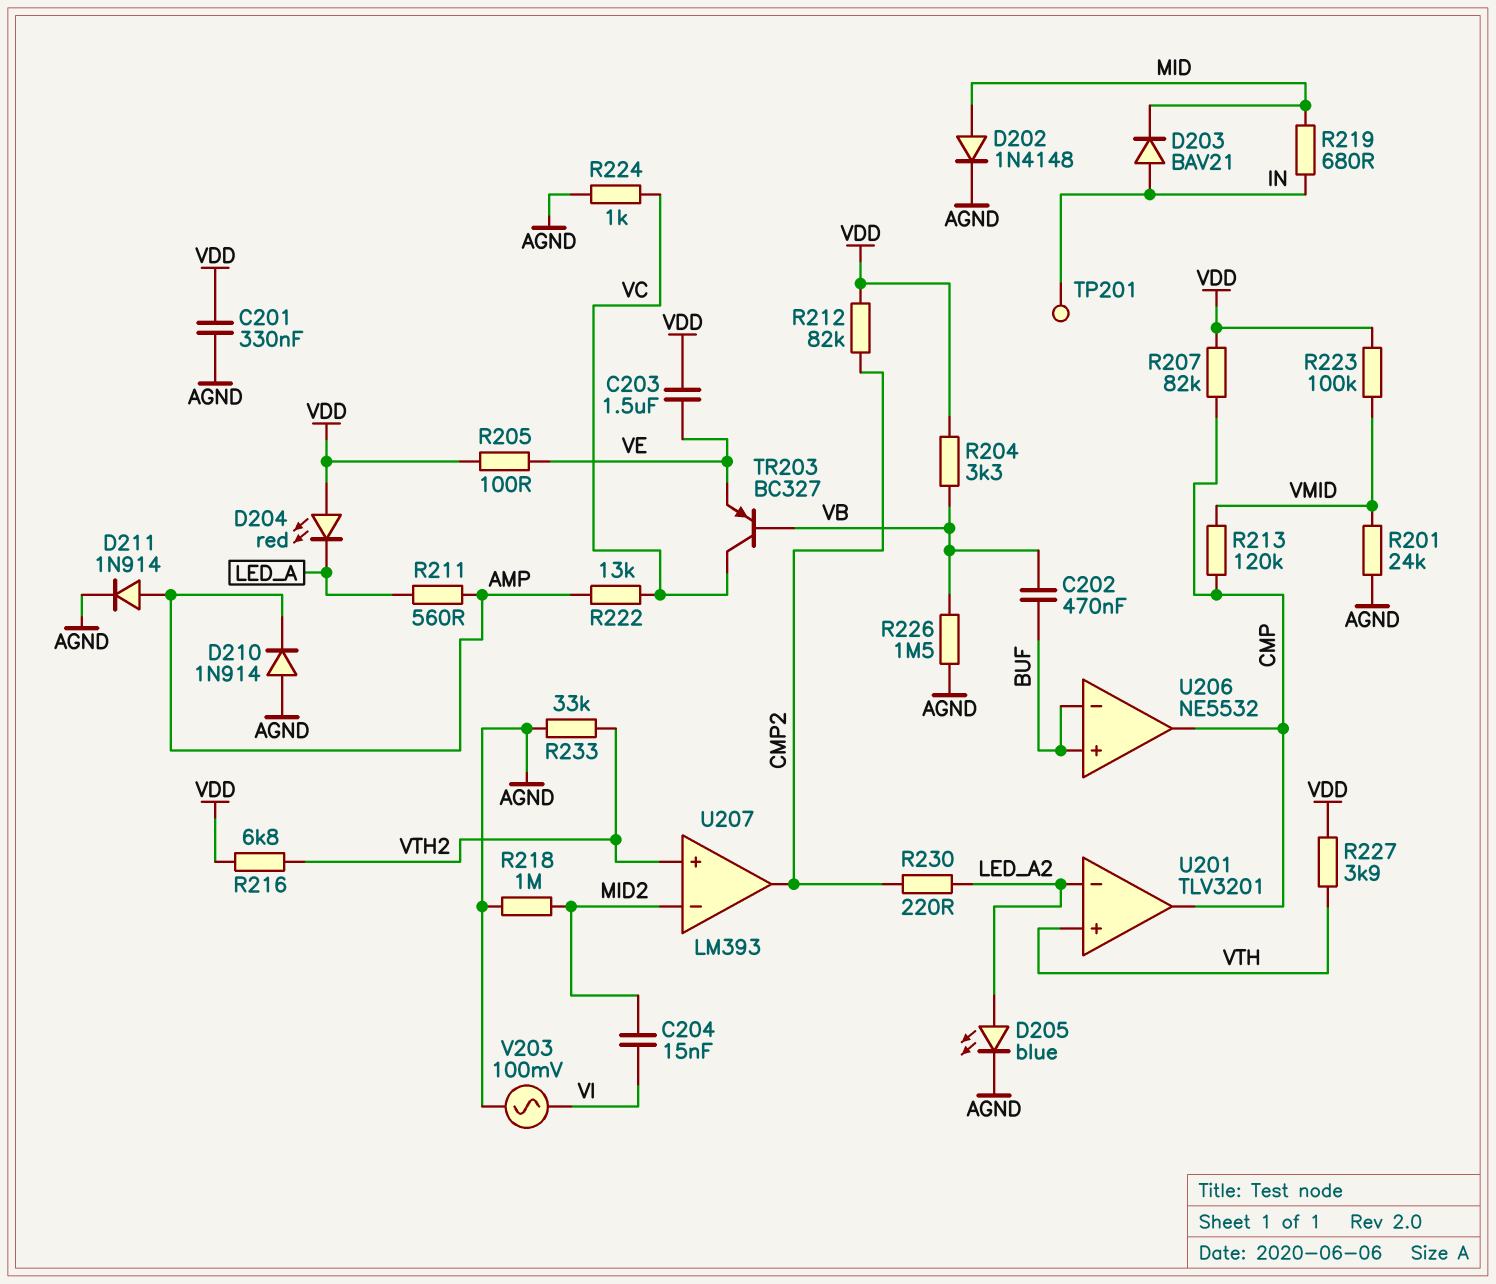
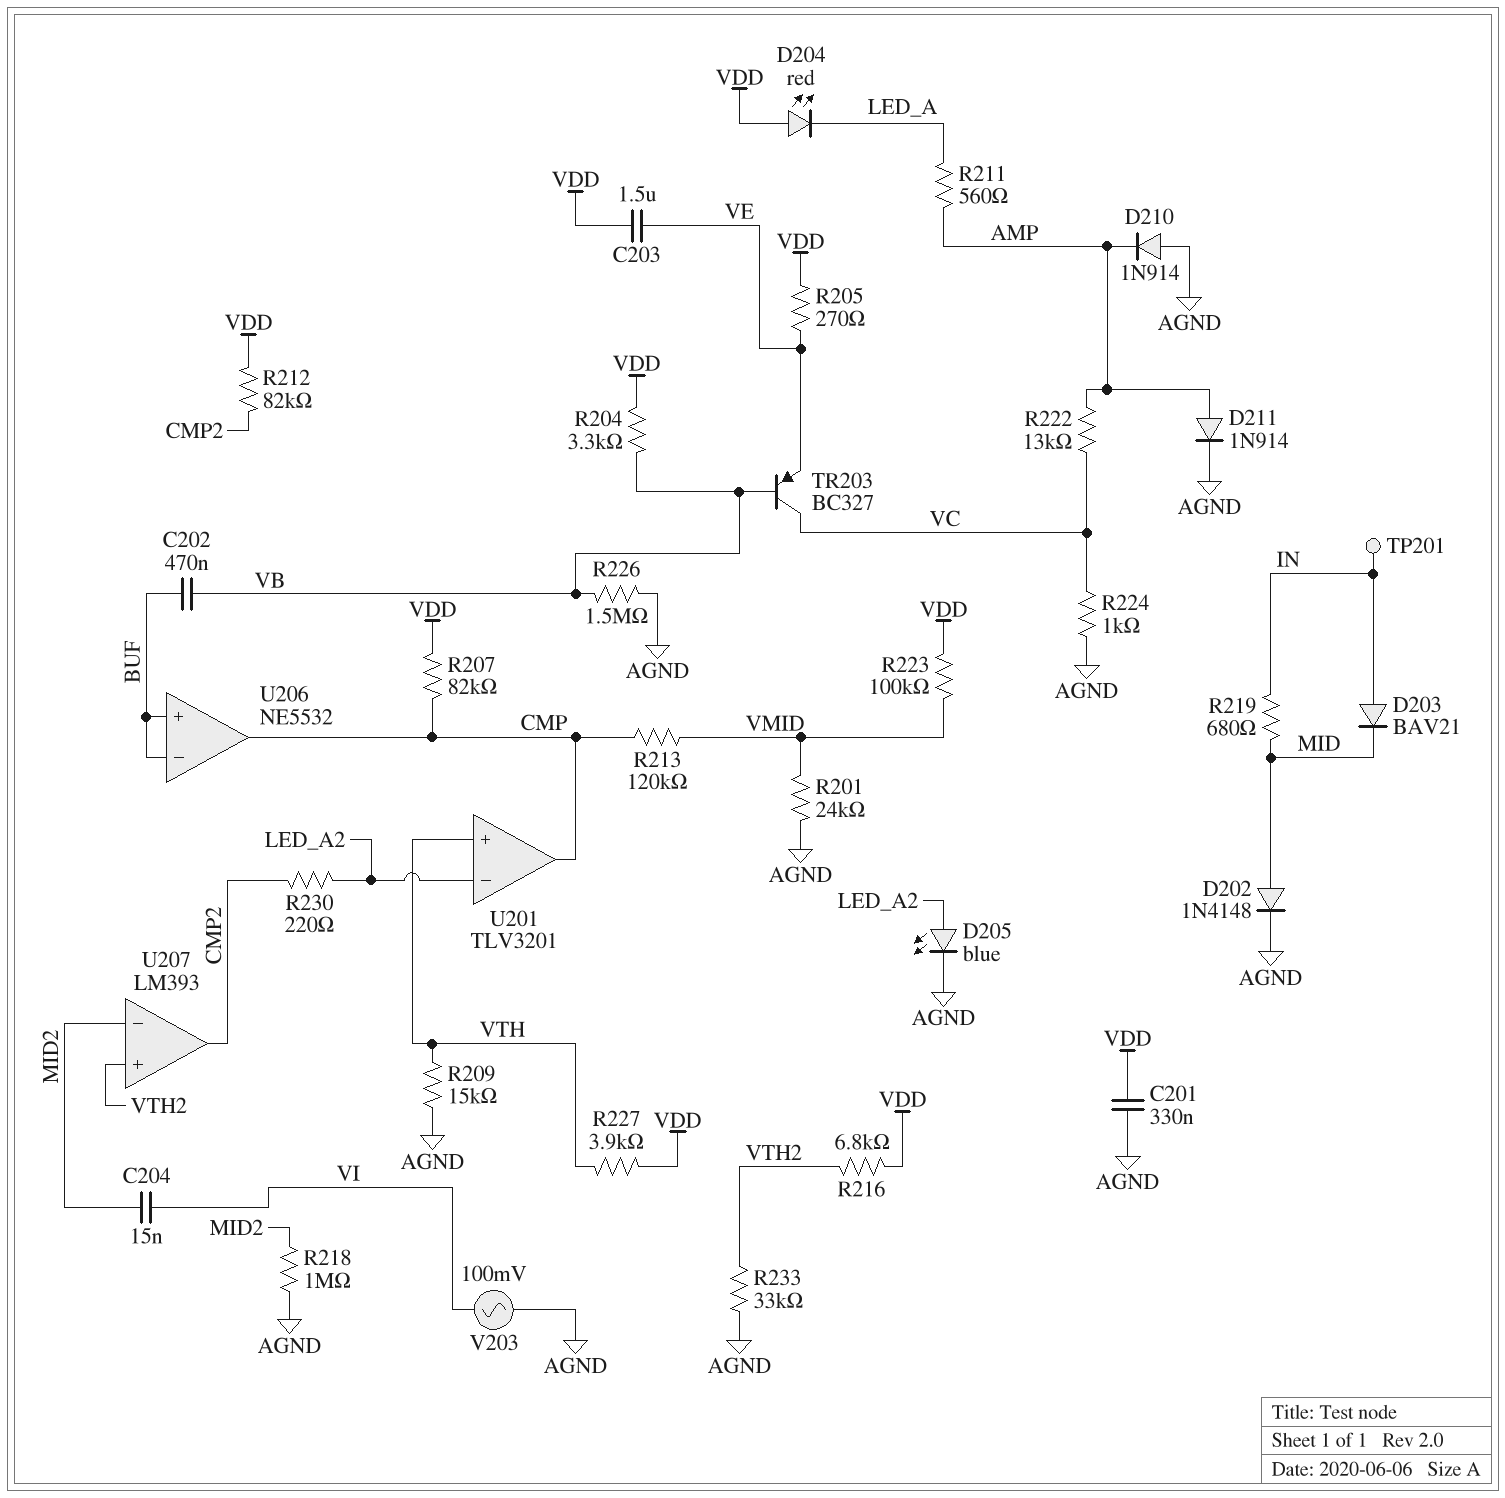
R205: 100 (VDD, VE) -> 270 (VDD, VE)
R209: none -> 15k (AGND, VTH)

